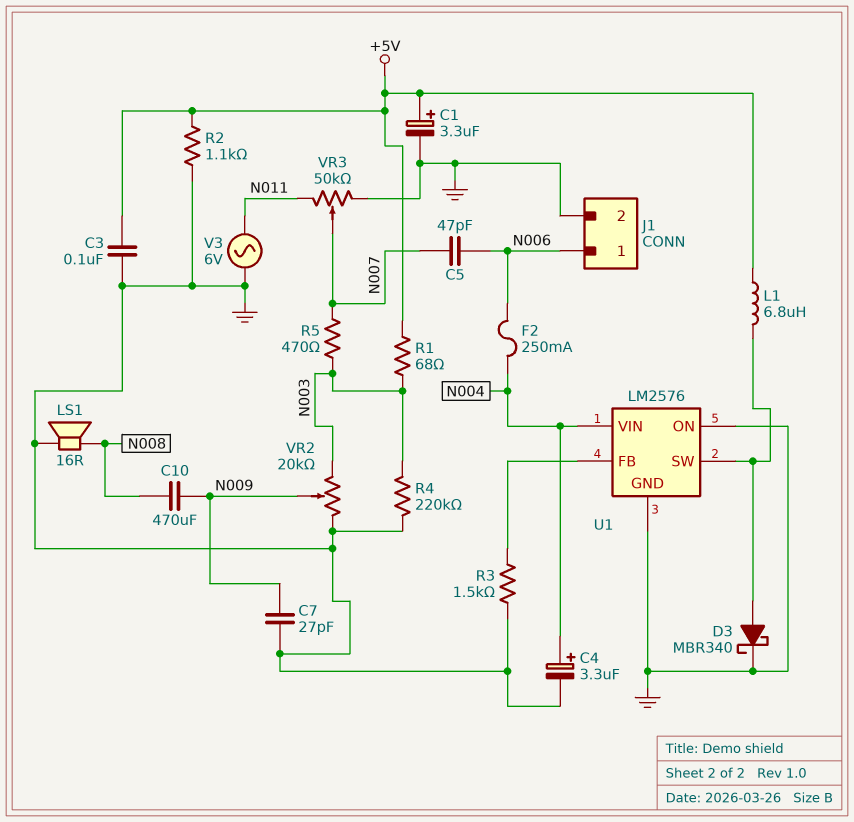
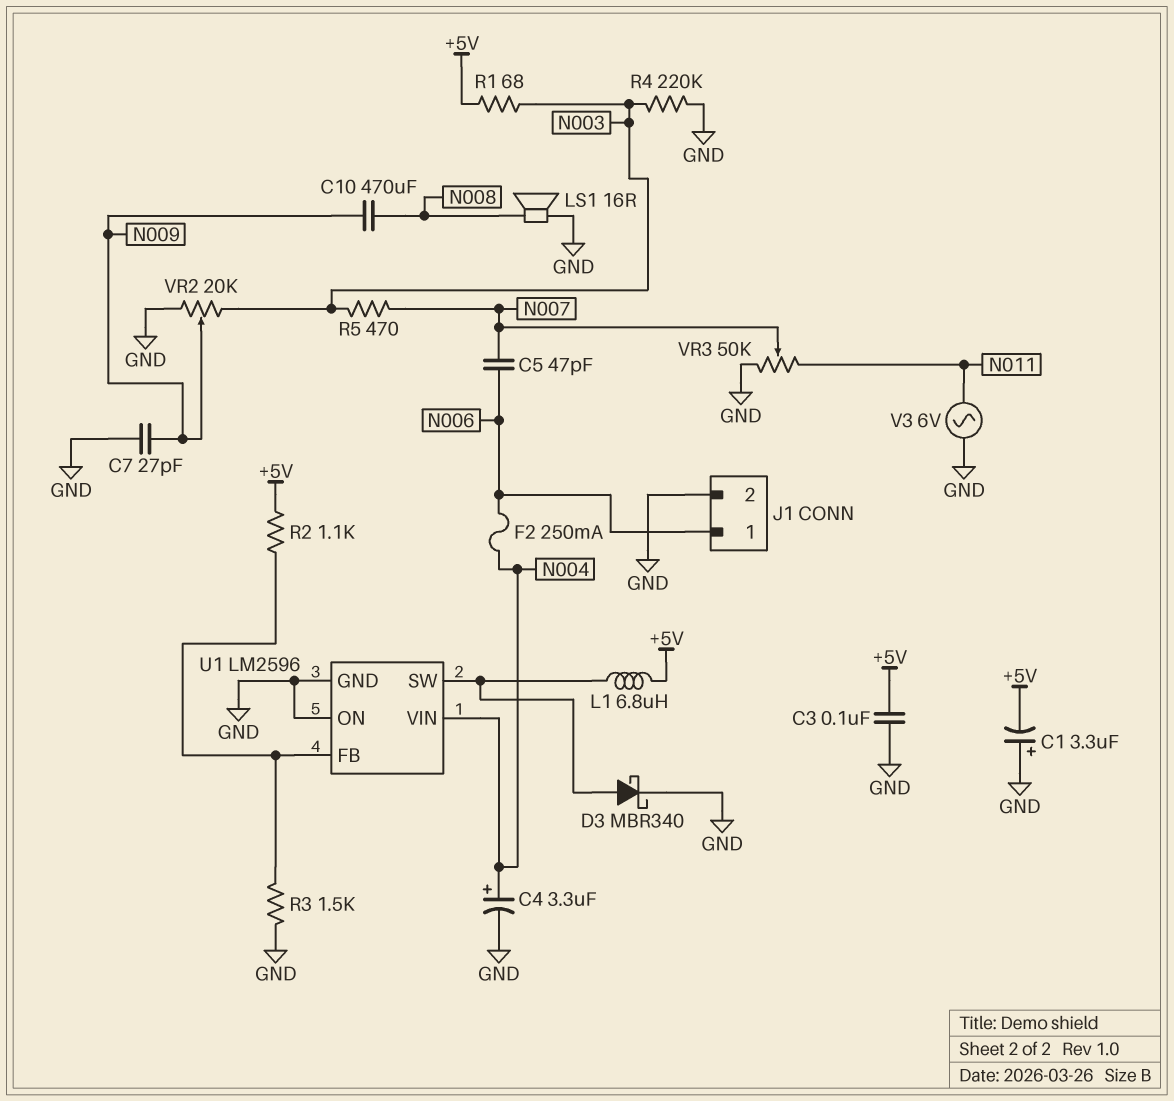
C1: 3.3uF (plus +5V, minus GND) -> 3.3uF (plus GND, minus +5V)
R2: 1.1k (+5V, GND) -> 1.1k (+5V, U1/FB)
U1: LM2576 -> LM2596

